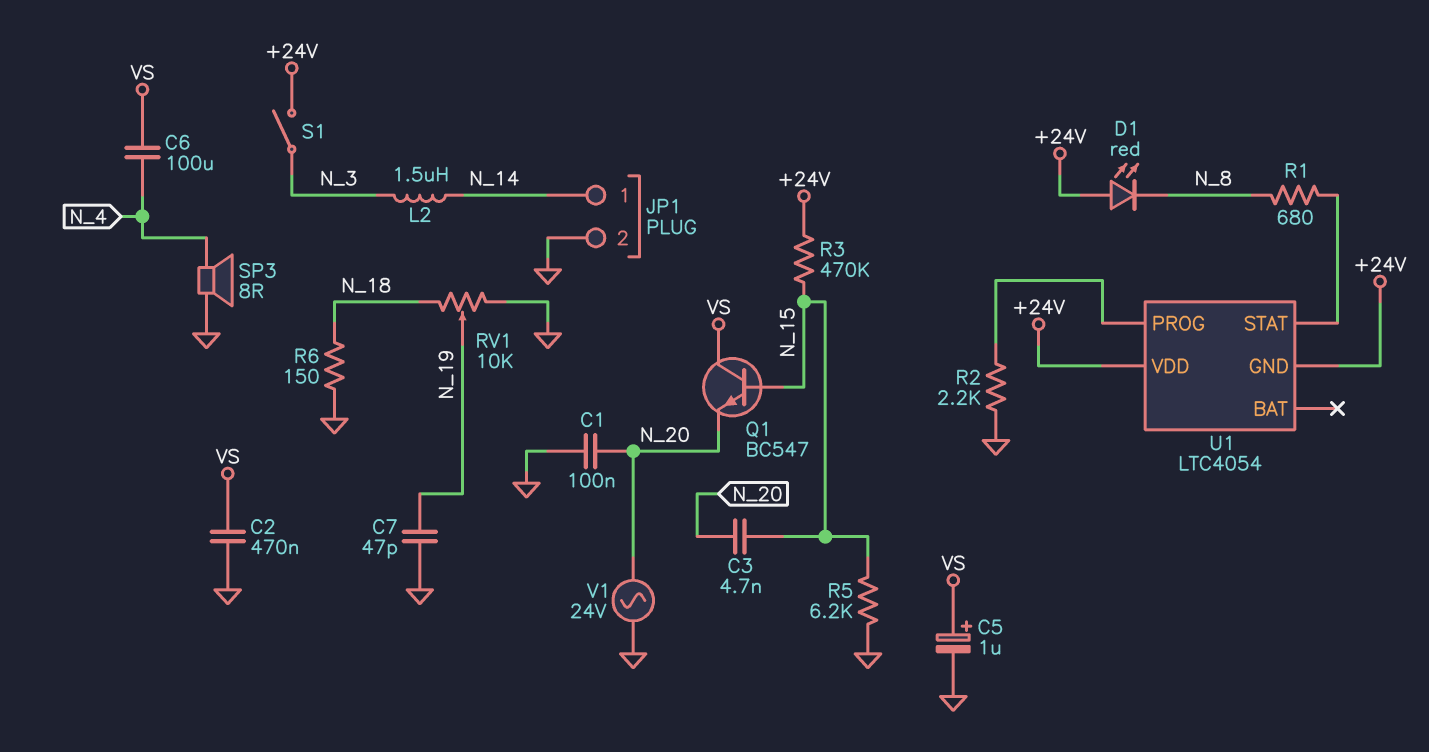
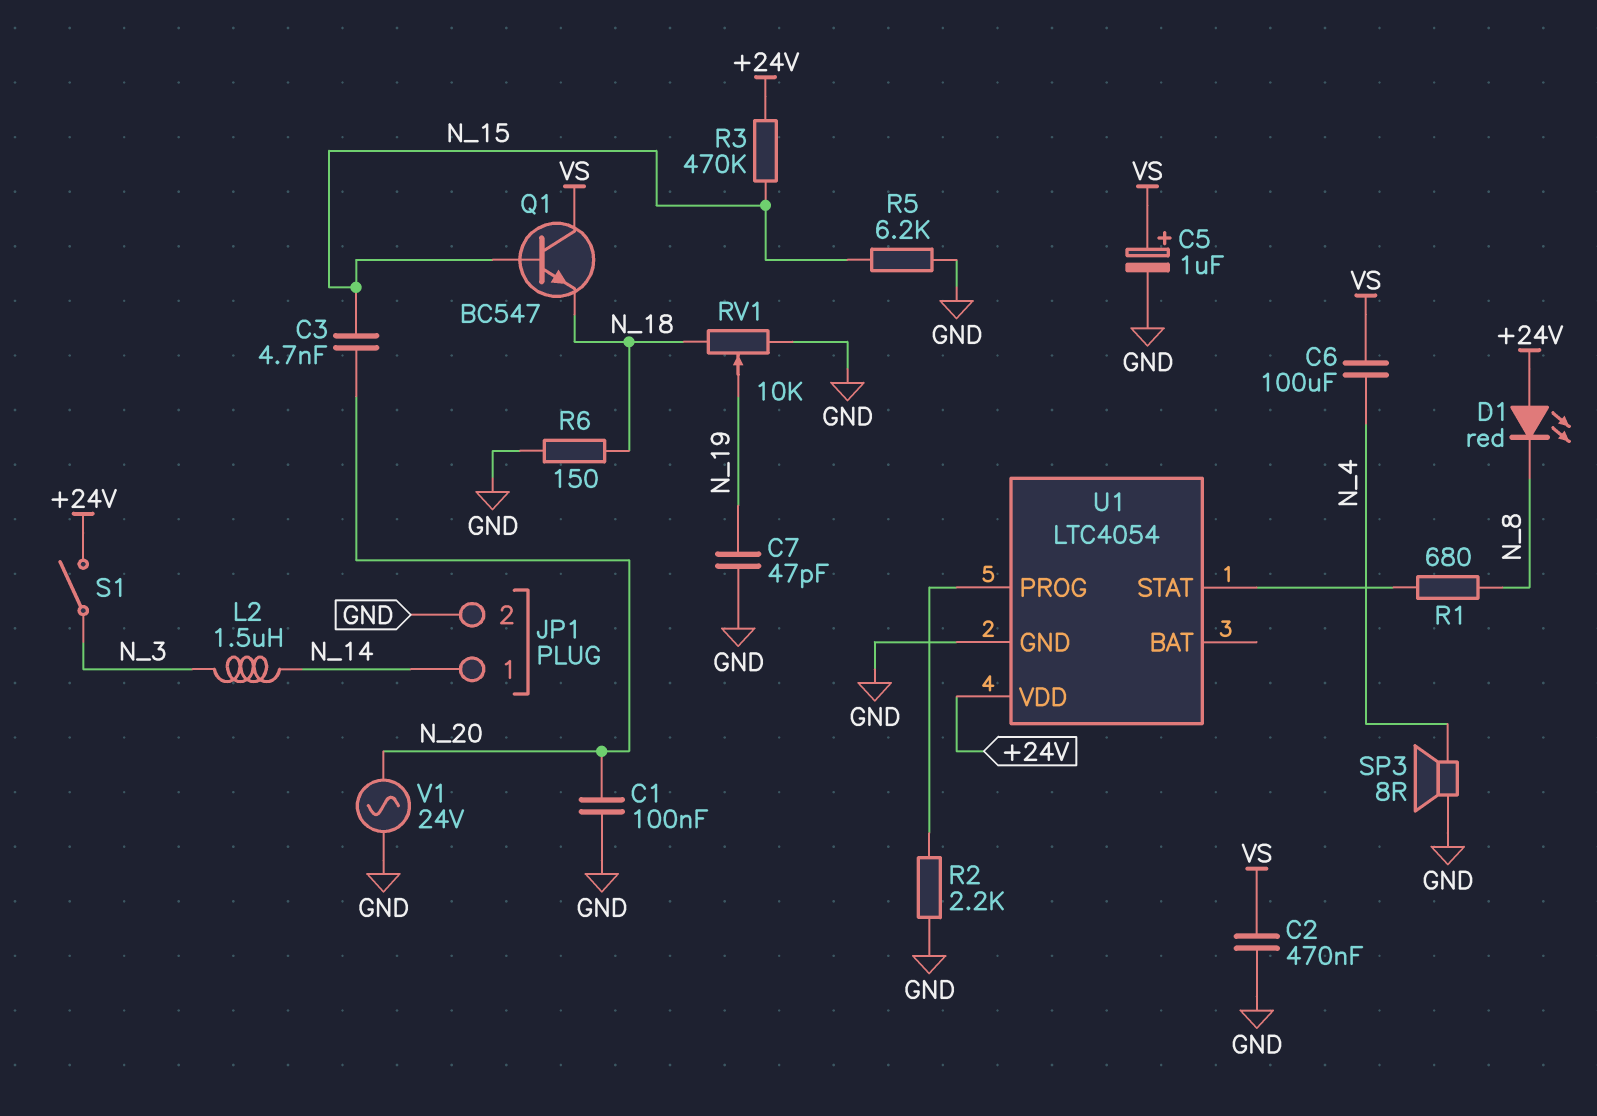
Q1: NPN BC547 (B N_15, C VS, E N_20) -> NPN BC547 (B N_15, C VS, E N_18)
U1 pin GND: +24V -> GND

